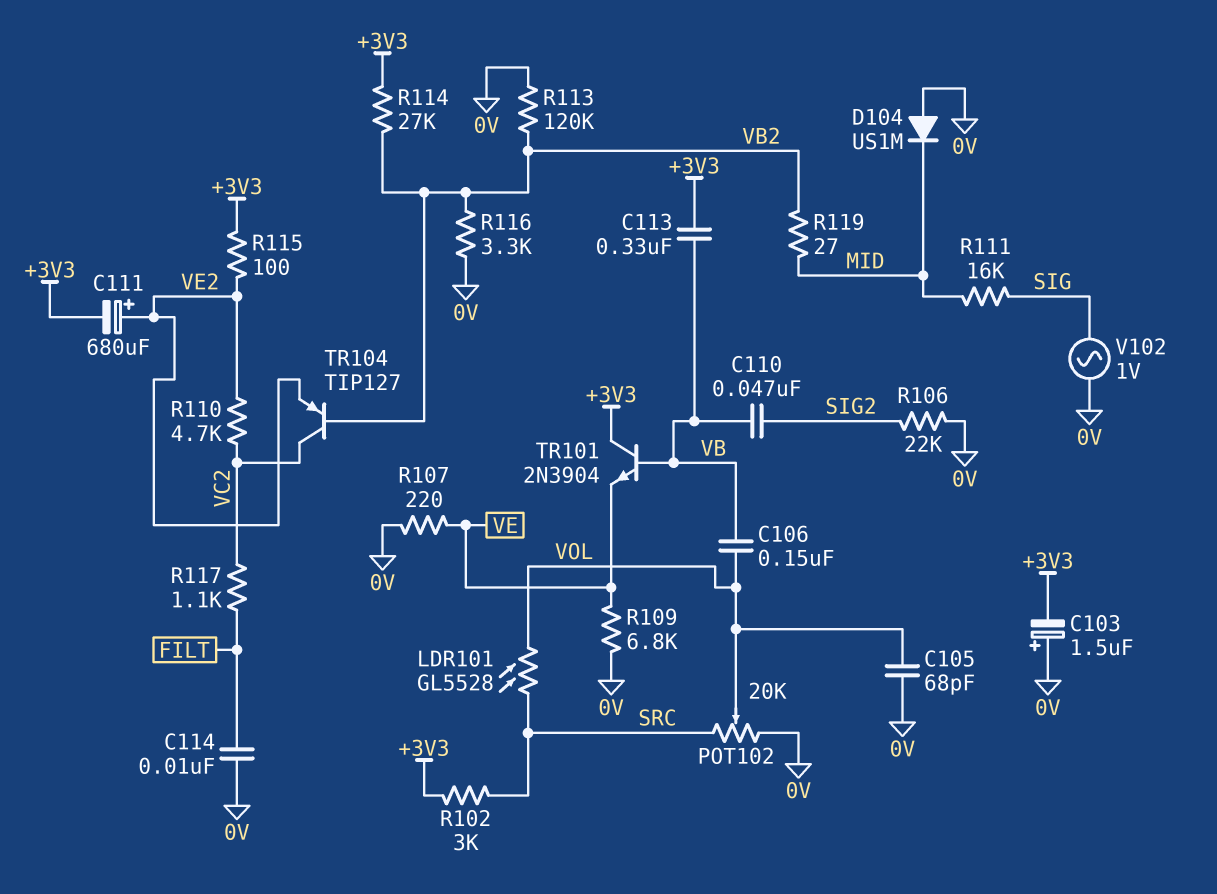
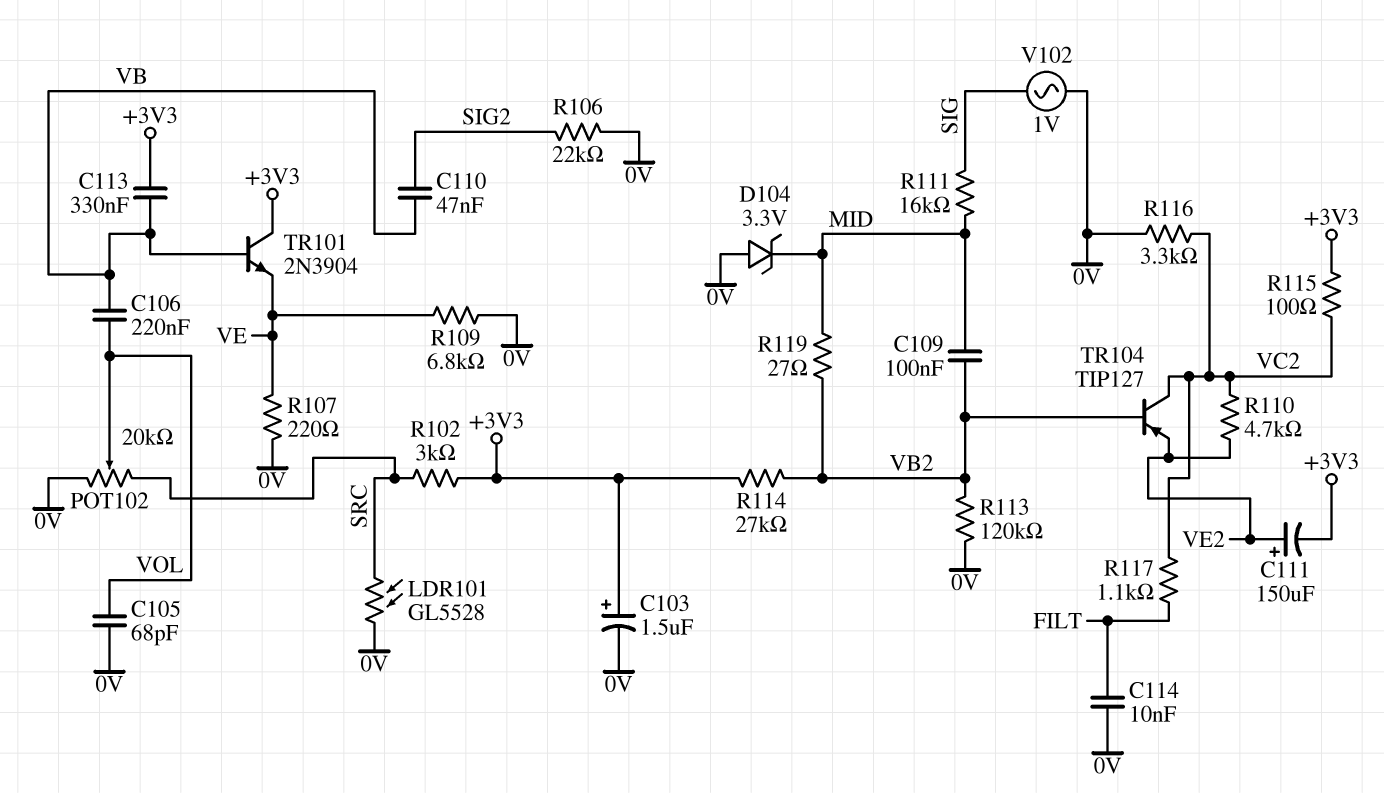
C103: 1.5uF (plus 0V, minus +3V3) -> 1.5uF (plus +3V3, minus 0V)
C106: 150nF (VB, VOL) -> 220nF (VB, VOL)
C109: none -> 100nF (MID, VB2)
C111: 680uF (plus VE2, minus +3V3) -> 150uF (plus VE2, minus +3V3)
D104: diode US1M (A 0V, K MID) -> zener 3.3V (A 0V, K MID)
LDR101: GL5528 (SRC, VOL) -> GL5528 (0V, SRC)
R115: 100 (+3V3, VE2) -> 100 (+3V3, VC2)
R116: 3.3k (0V, VB2) -> 3.3k (0V, VC2)

